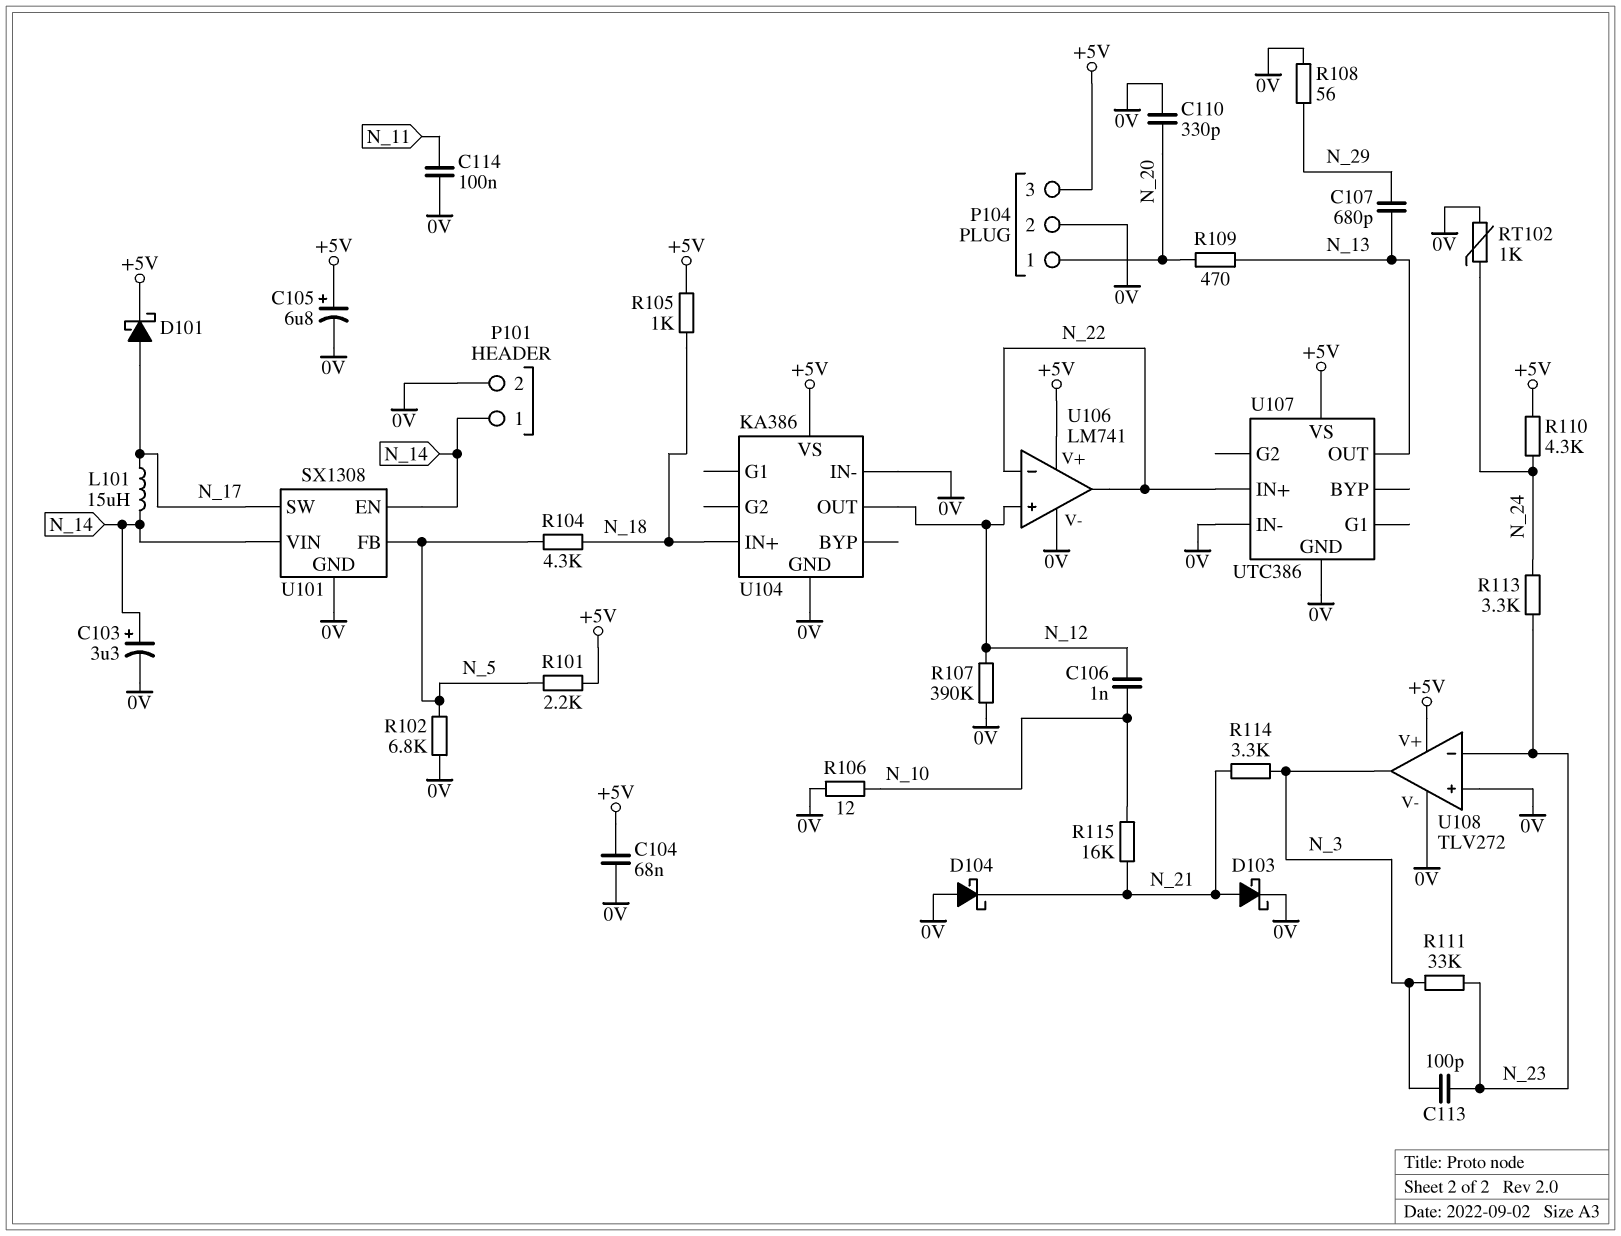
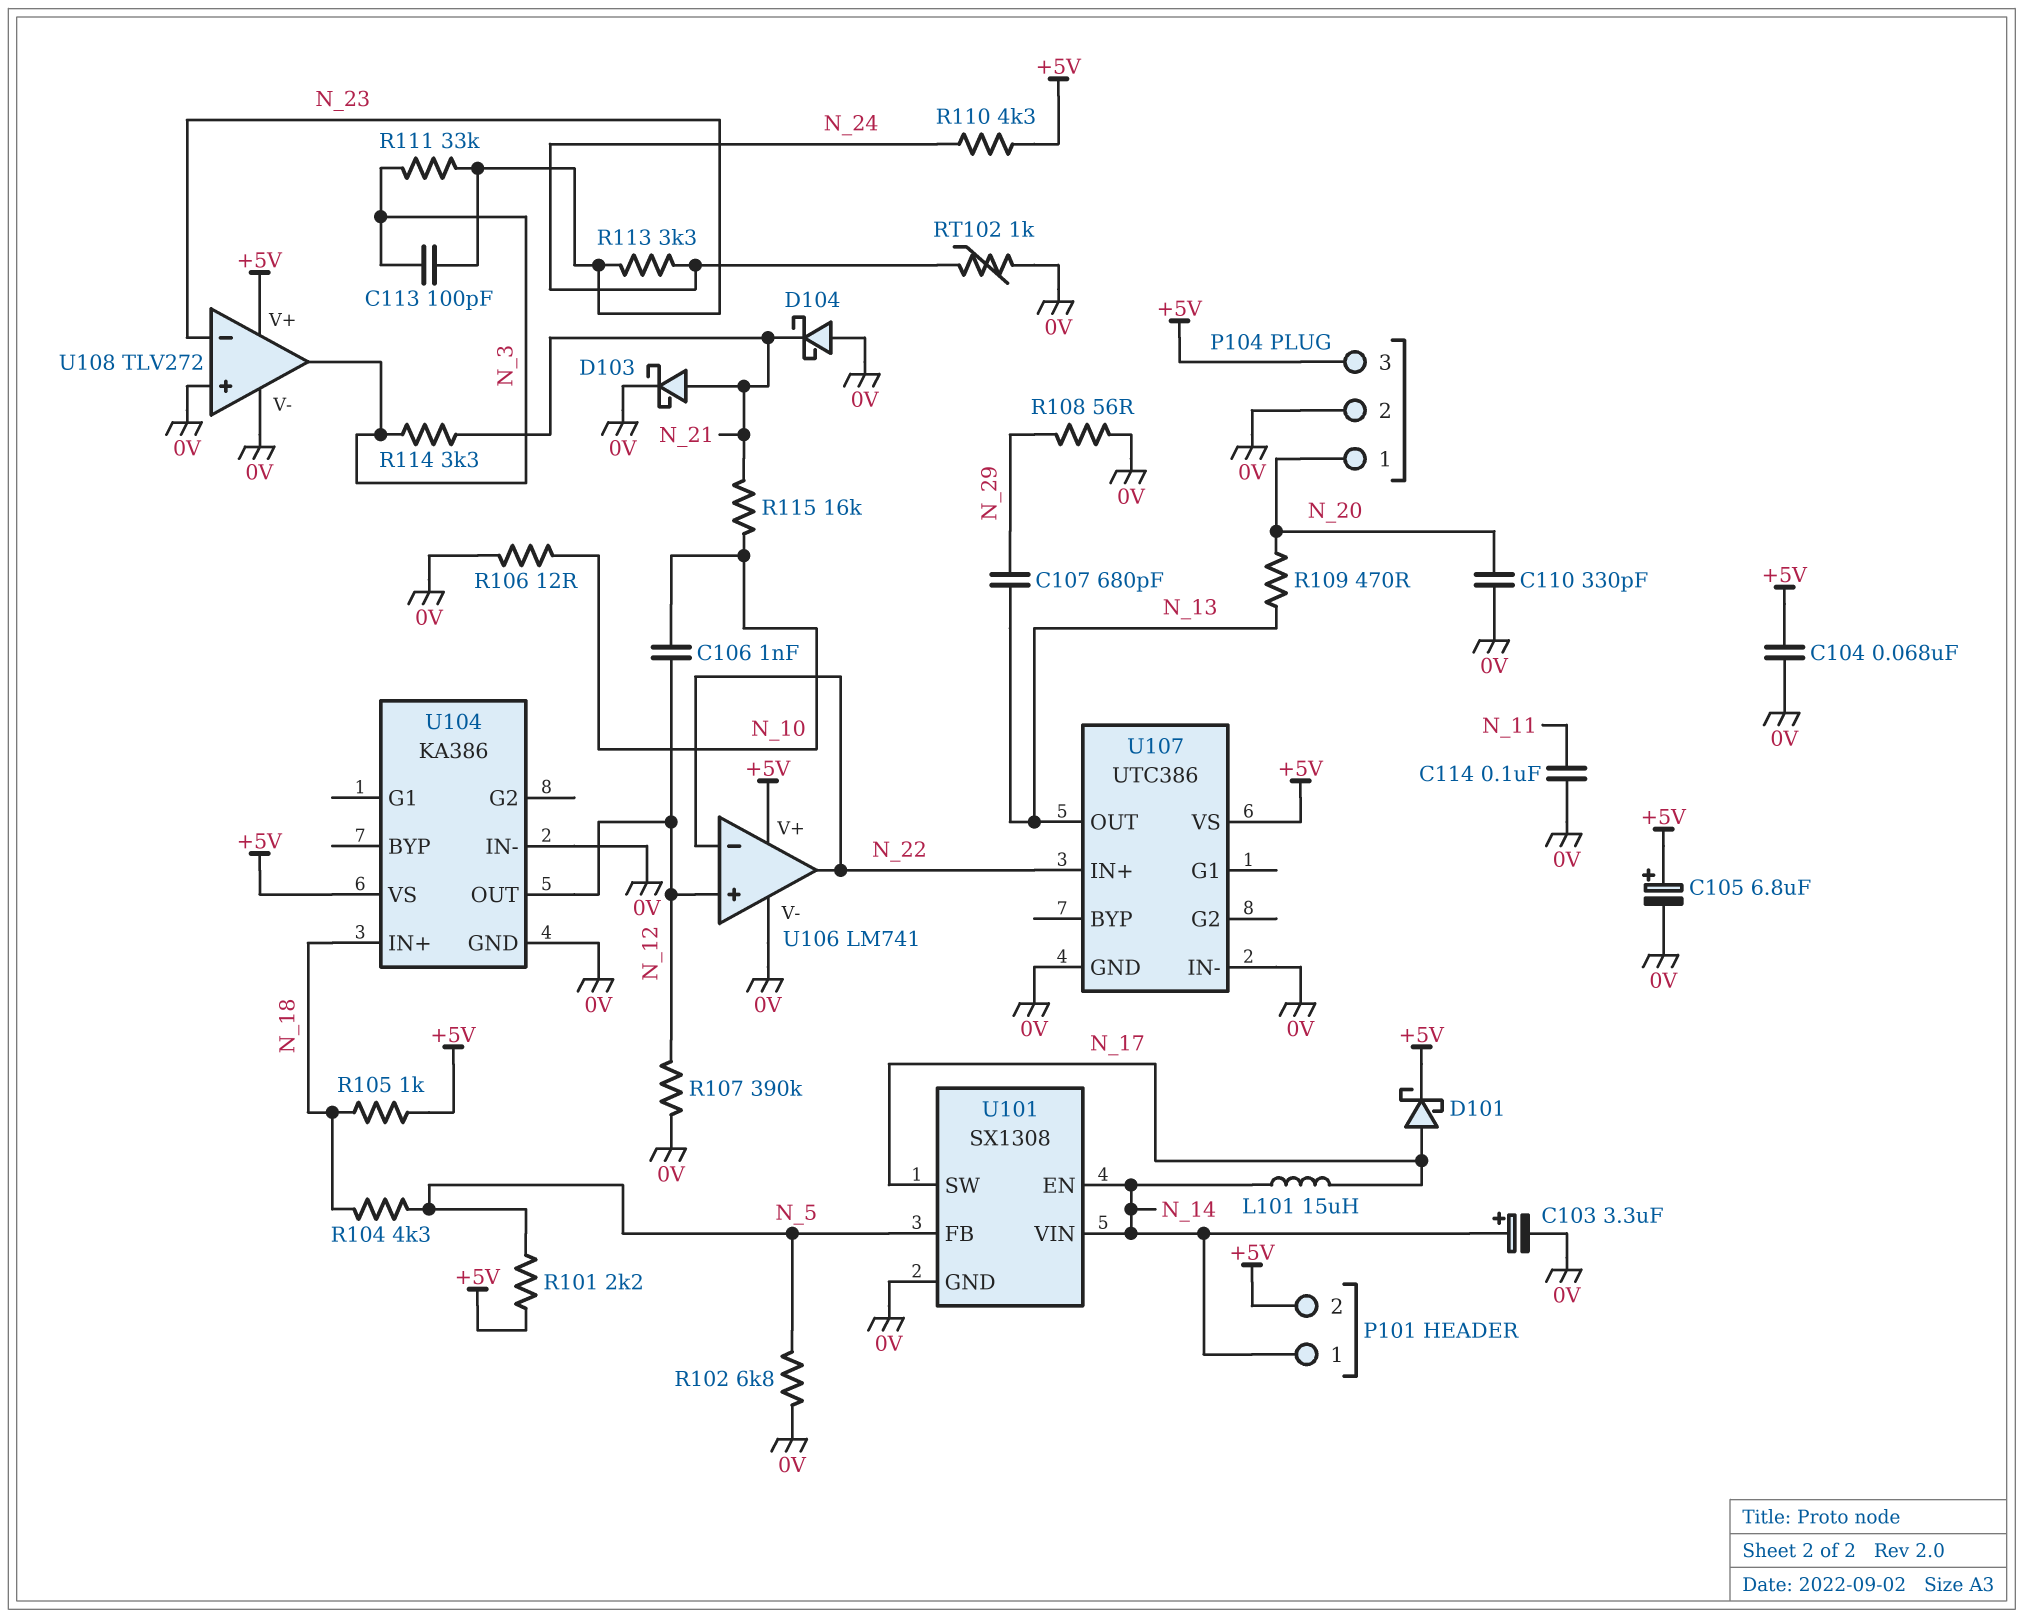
P101 pin 2: 0V -> +5V

